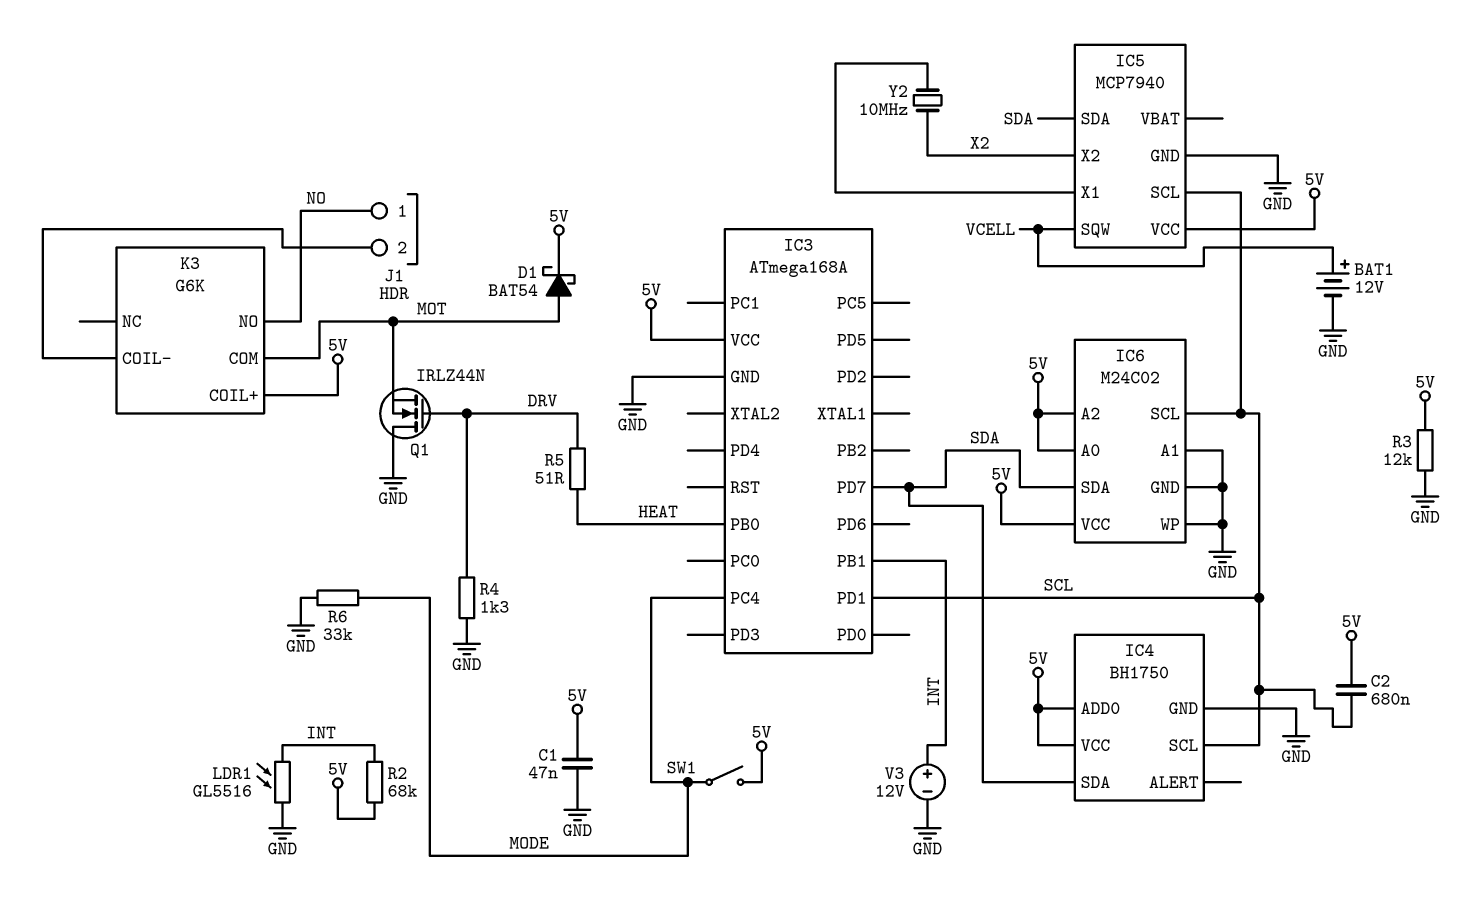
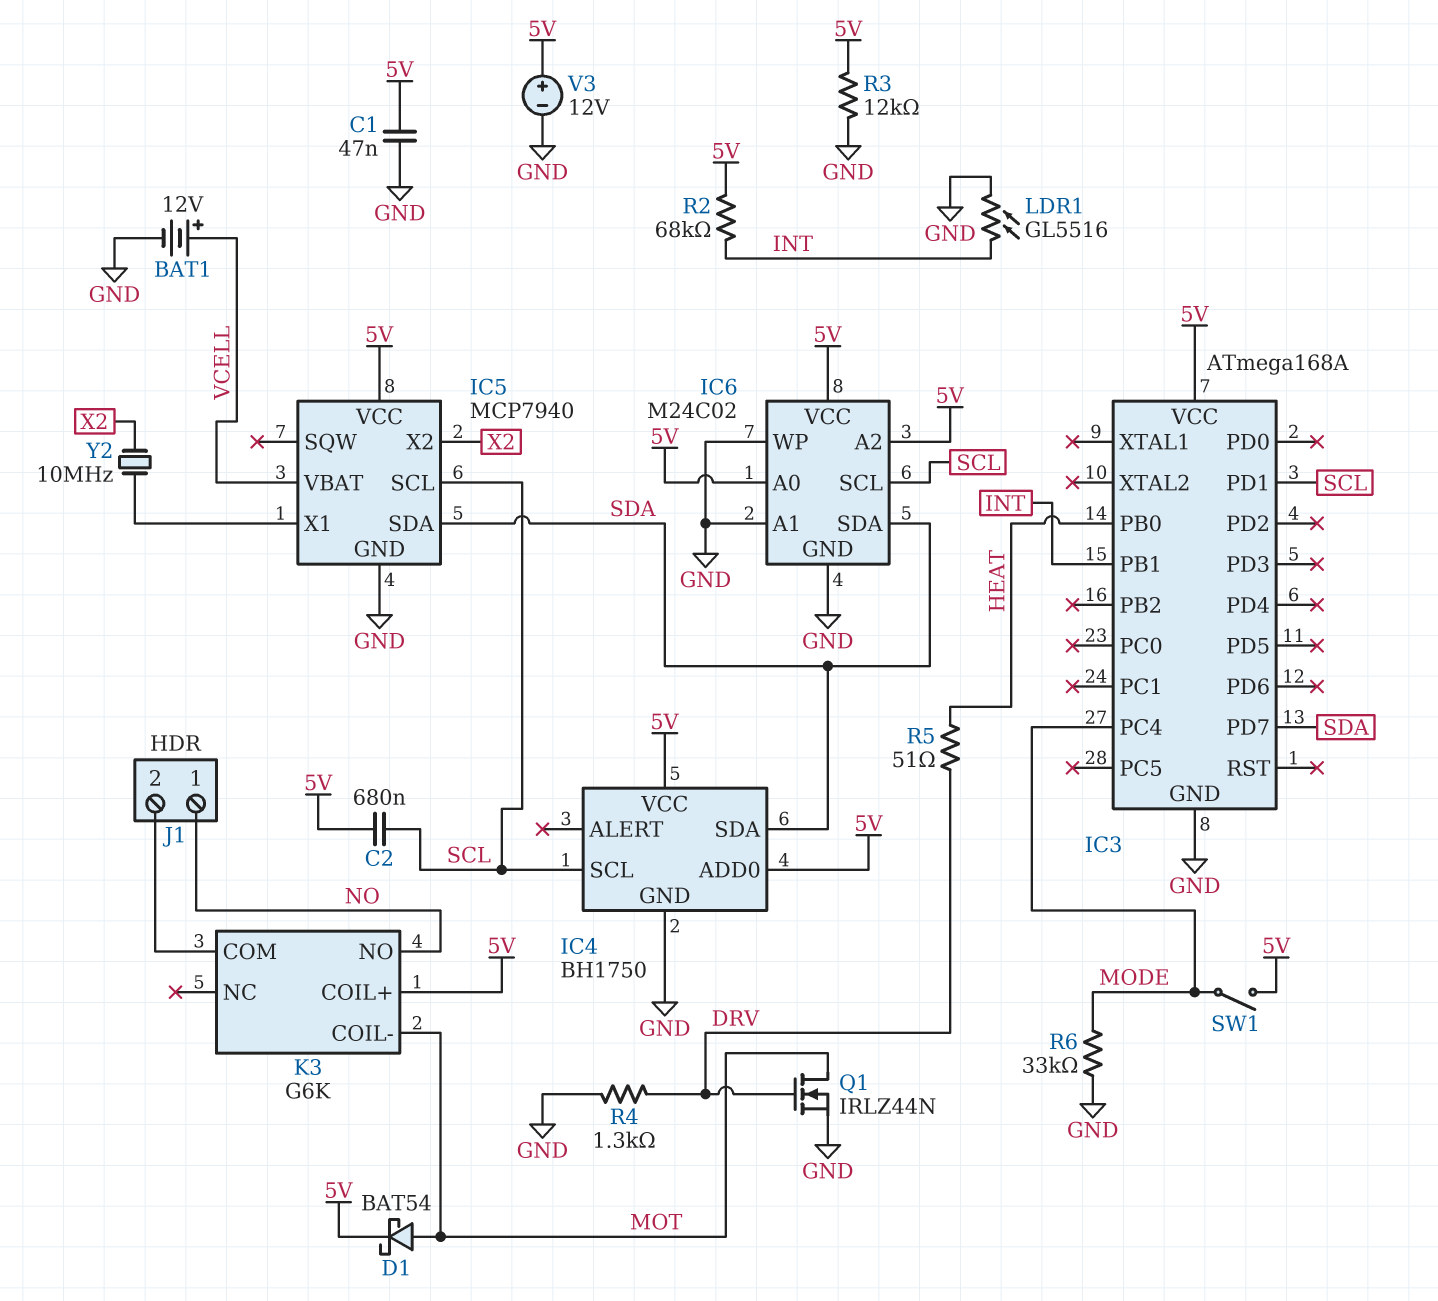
IC5 pin SQW: VCELL -> none
IC5 pin VBAT: none -> VCELL
K3 pin COIL-: J1/2 -> MOT
K3 pin COM: MOT -> J1/2
Q1: NMOS IRLZ44N (G DRV, D GND, S MOT) -> NMOS IRLZ44N (G DRV, D MOT, S GND)
V3: 12V (plus INT, minus GND) -> 12V (plus 5V, minus GND)

